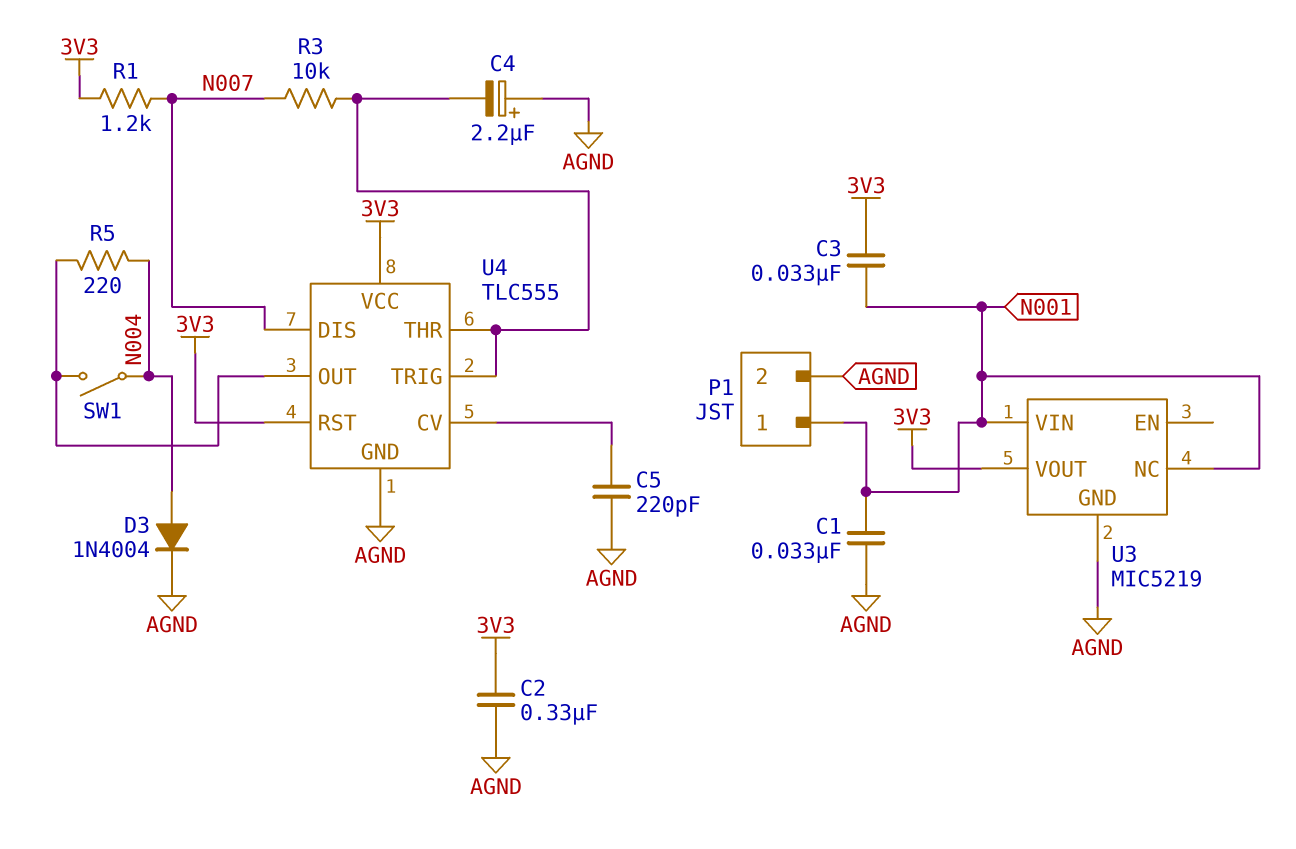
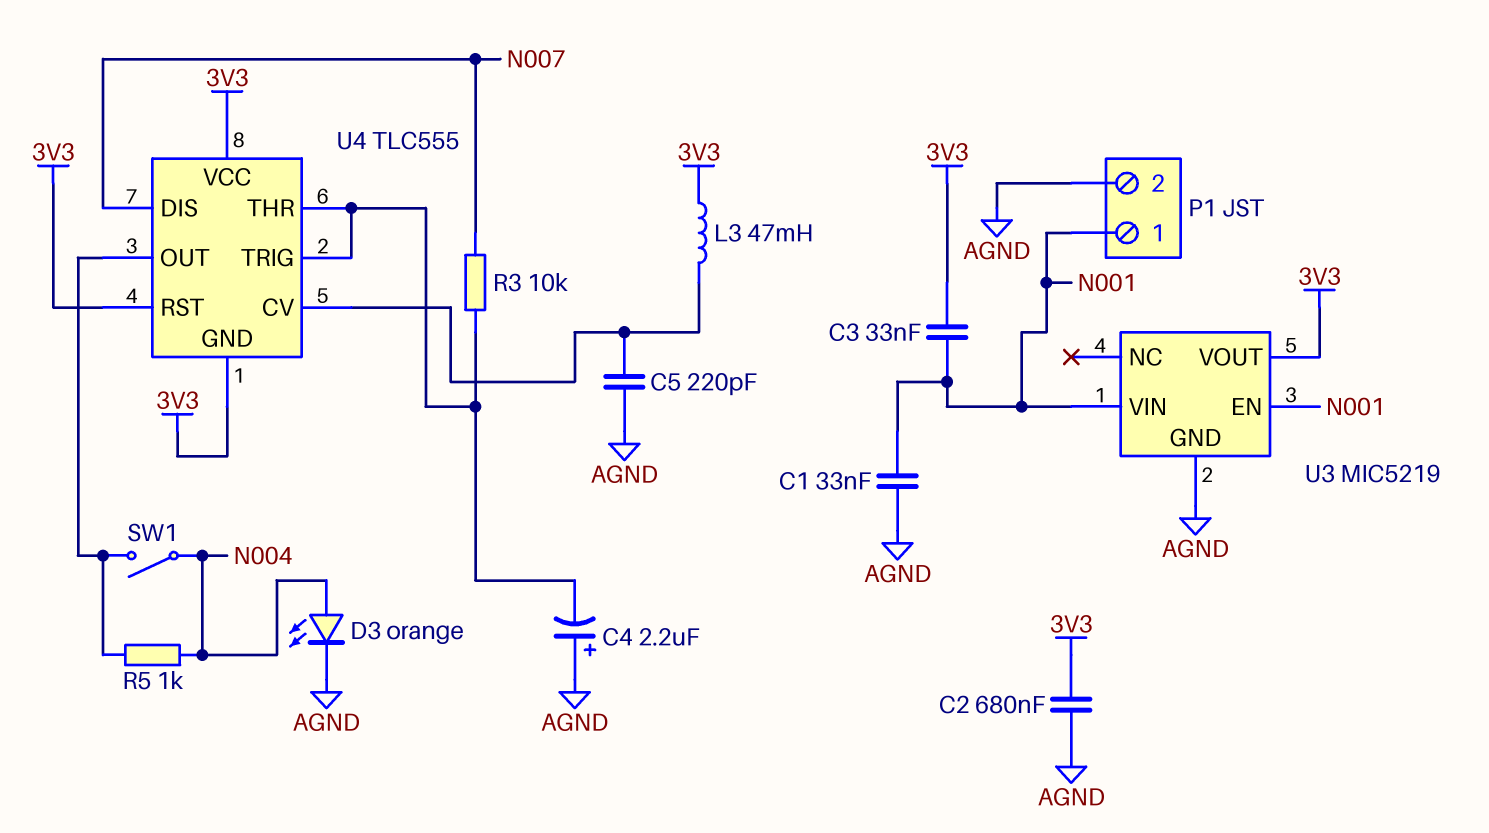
C2: 330nF (3V3, AGND) -> 680nF (3V3, AGND)
D3: diode 1N4004 (A N004, K AGND) -> LED orange (A N004, K AGND)
L3: none -> 47mH (3V3, U4/CV)
R1: 1.2k (3V3, N007) -> none
R5: 220 (N004, U4/OUT) -> 1k (N004, U4/OUT)
U3 pin EN: none -> N001
U3 pin NC: N001 -> none
U4 pin GND: AGND -> 3V3

